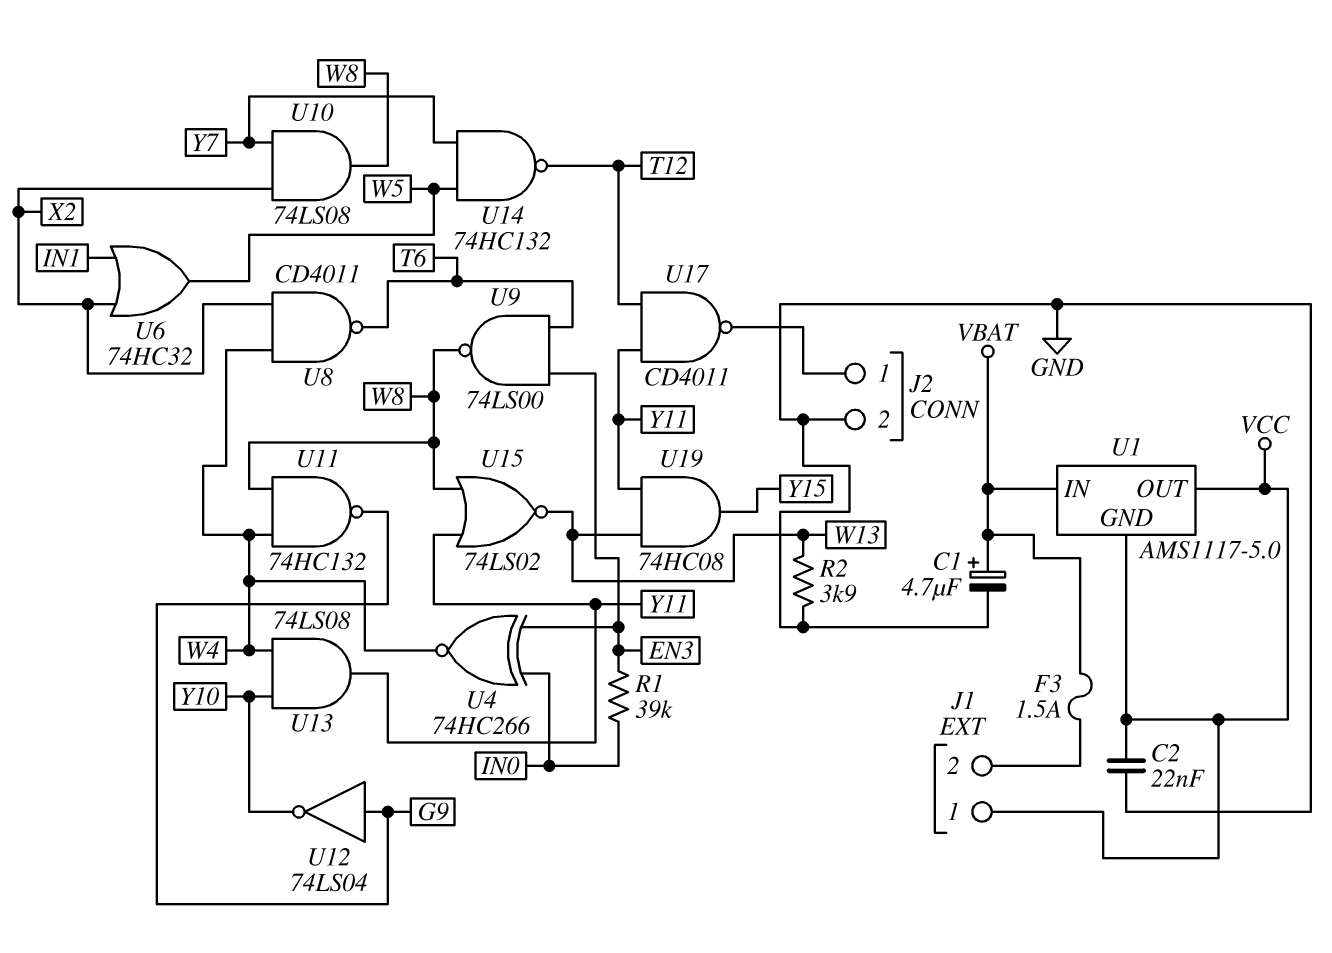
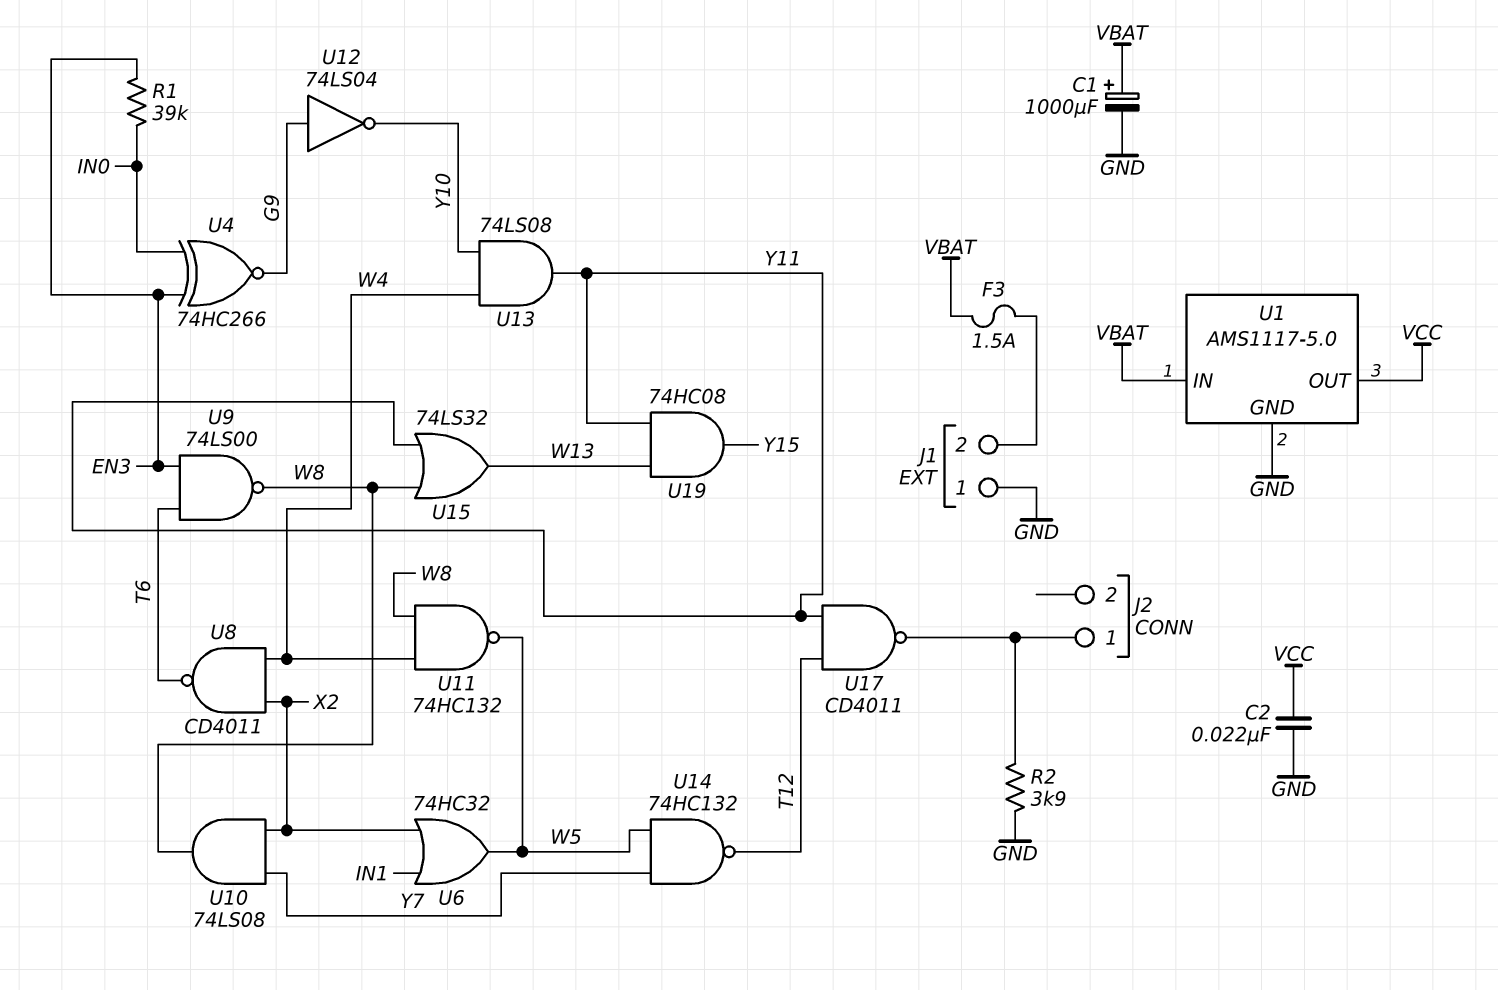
C1: 4.7uF (plus VBAT, minus GND) -> 1000uF (plus VBAT, minus GND)
J1 pin 1: VCC -> GND
J2 pin 2: GND -> none
R2: 3.9k (GND, W13) -> 3.9k (GND, J2/1)
U1 pin GND: VCC -> GND
U4: XNOR 74HC266 (in EN3, in IN0, out W4) -> XNOR 74HC266 (in EN3, in IN0, out G9)
U11: NAND 74HC132 (in W4, in W8, out G9) -> NAND 74HC132 (in W4, in W8, out W5)
U15: NOR 74LS02 (in W8, in Y11, out W13) -> OR 74LS32 (in W8, in Y11, out W13)

